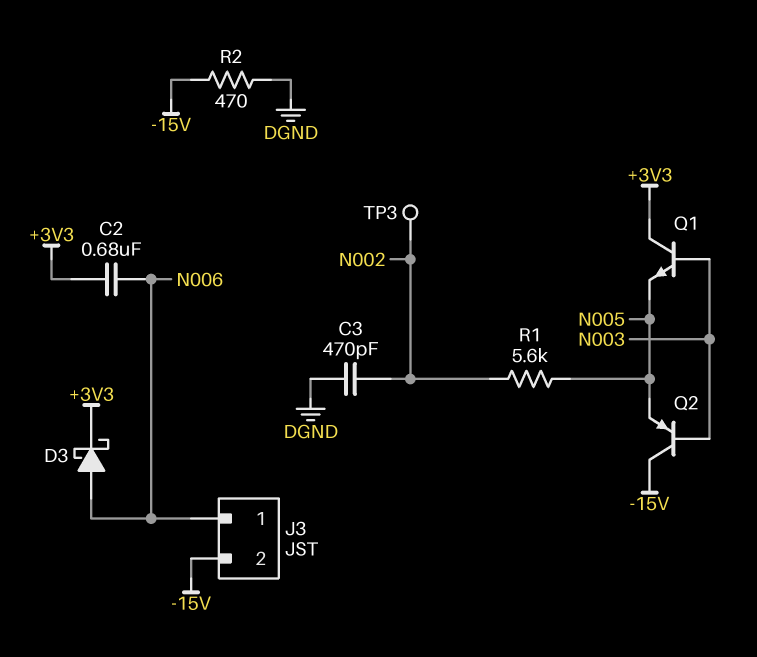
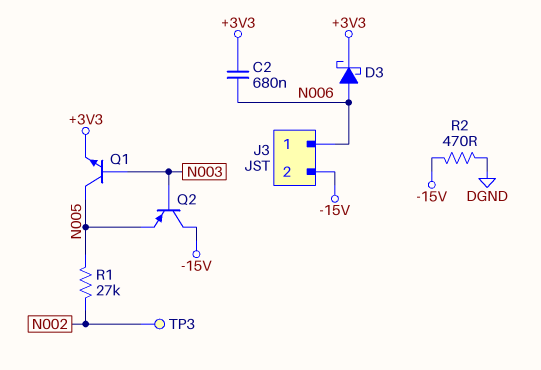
C3: 470pF (DGND, N002) -> none
Q1: NPN (B N003, C +3V3, E N005) -> NPN (B N003, C N005, E +3V3)
R1: 5.6k (N002, N005) -> 27k (N002, N005)

